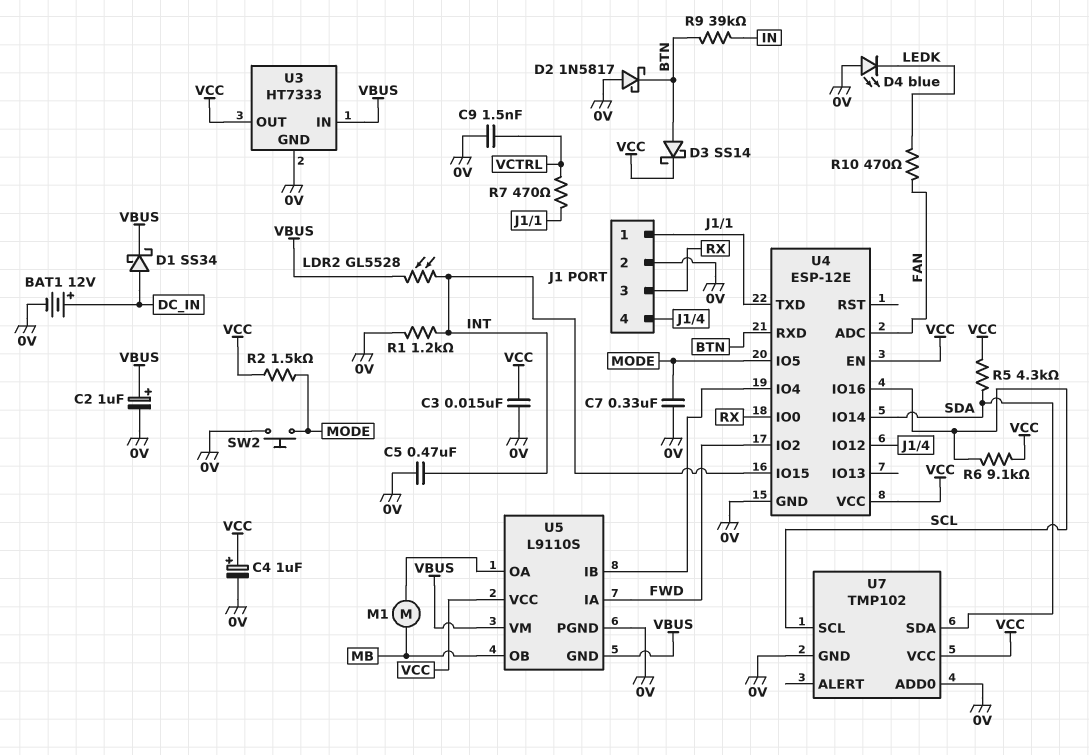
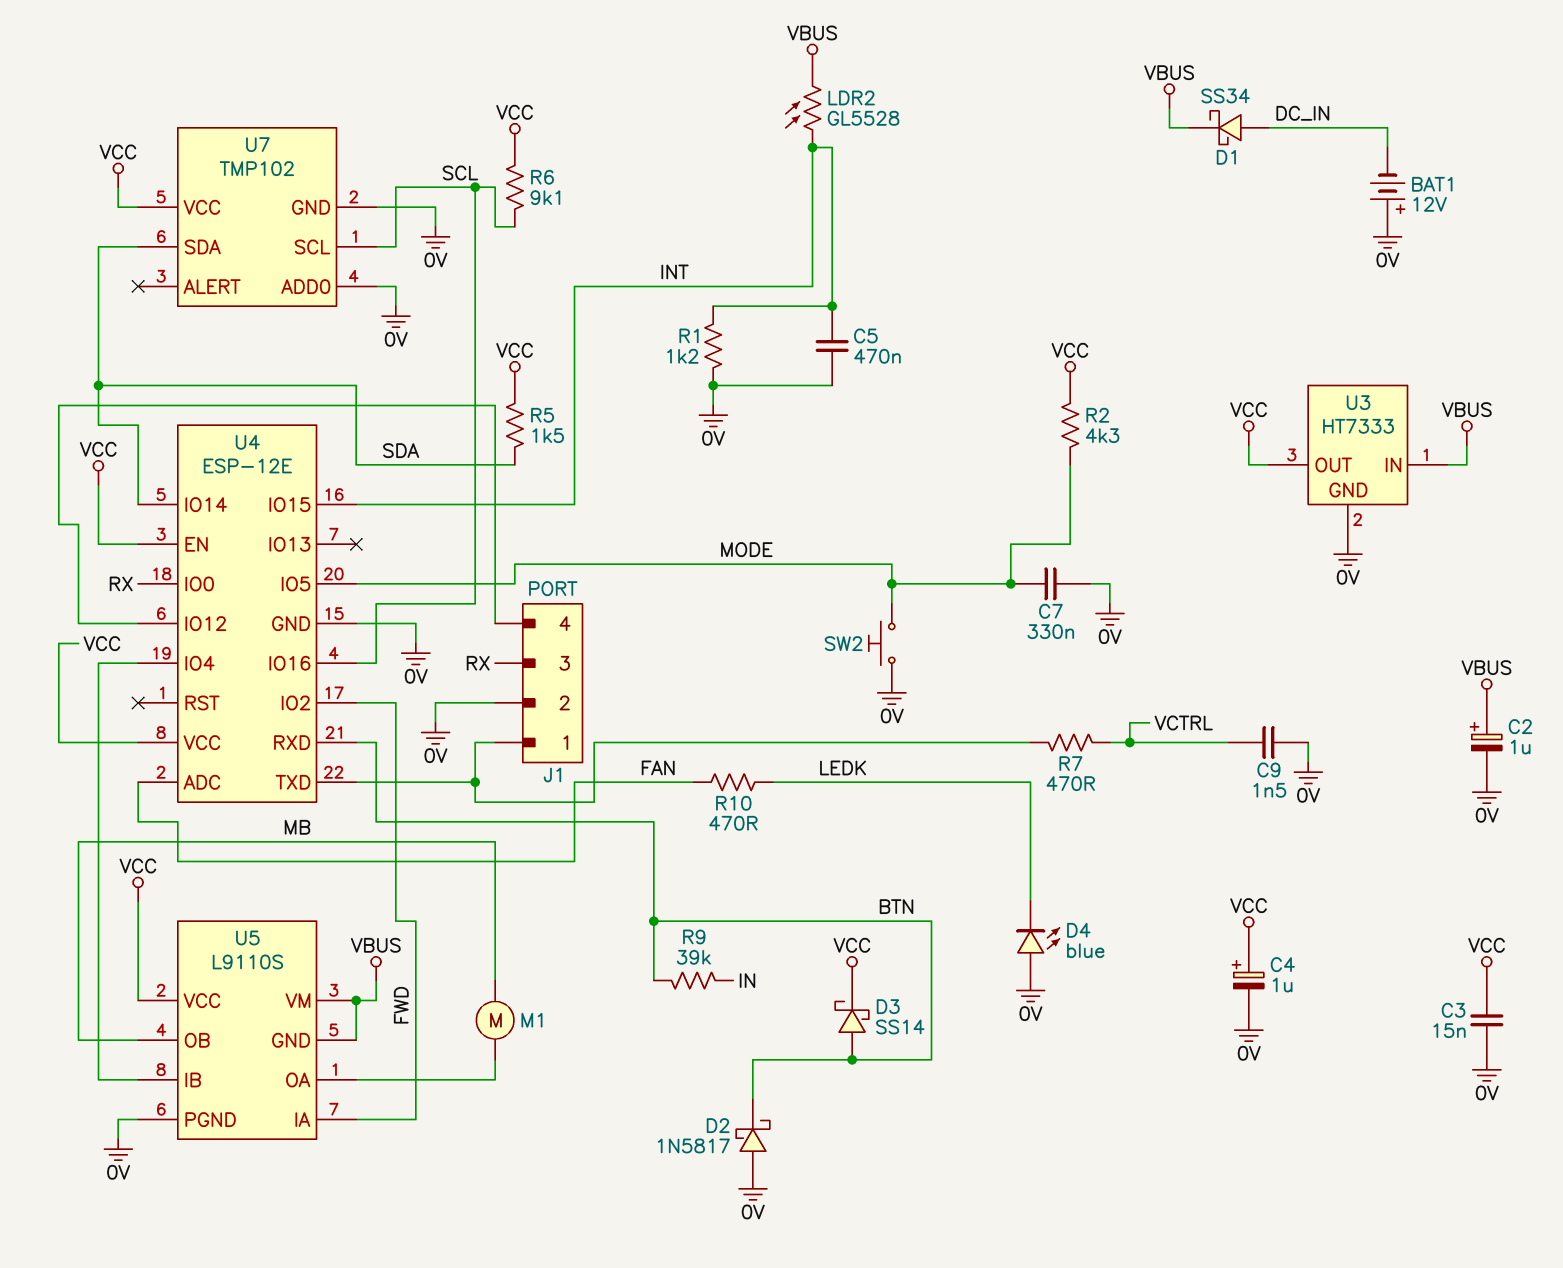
BAT1: 12V (plus DC_IN, minus 0V) -> 12V (plus 0V, minus DC_IN)
R2: 1.5k (MODE, VCC) -> 4.3k (MODE, VCC)
R5: 4.3k (SDA, VCC) -> 1.5k (SDA, VCC)

